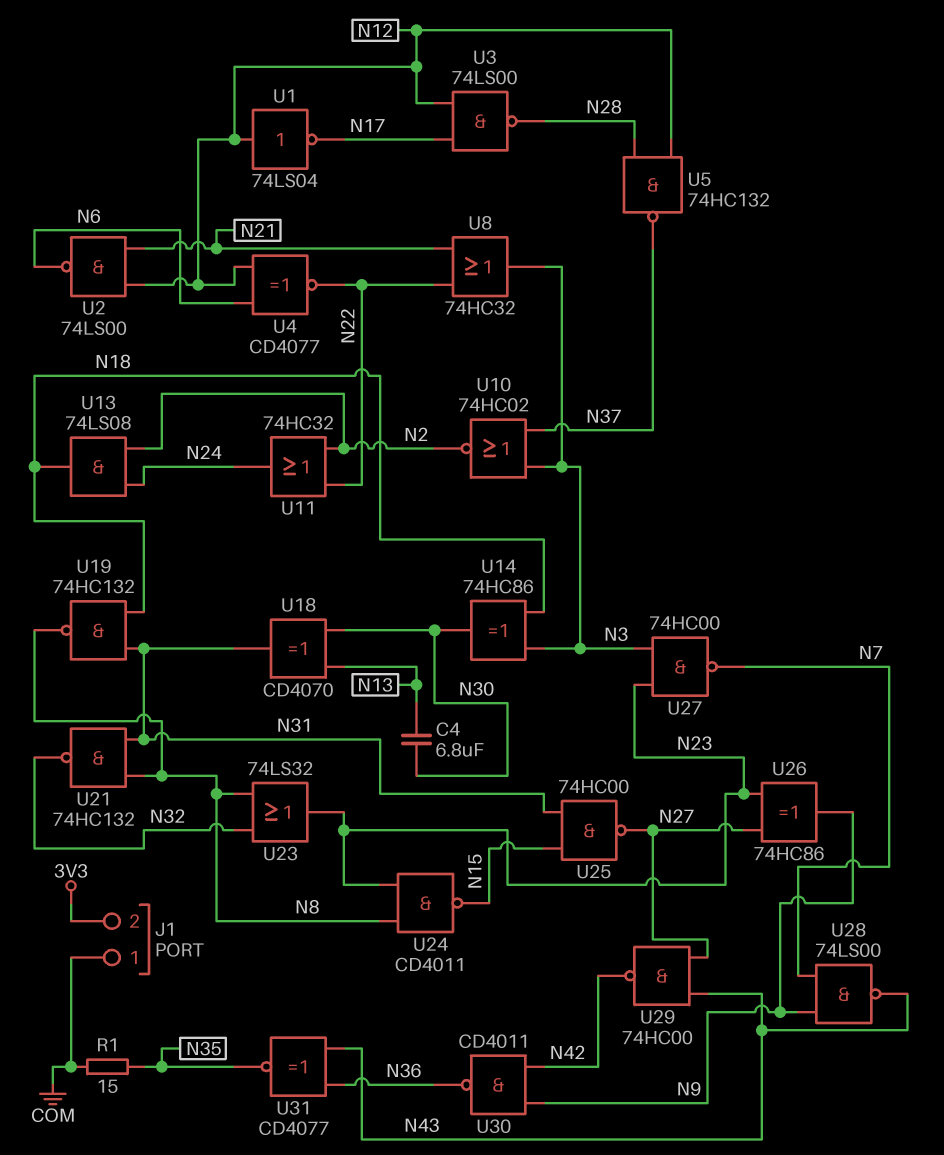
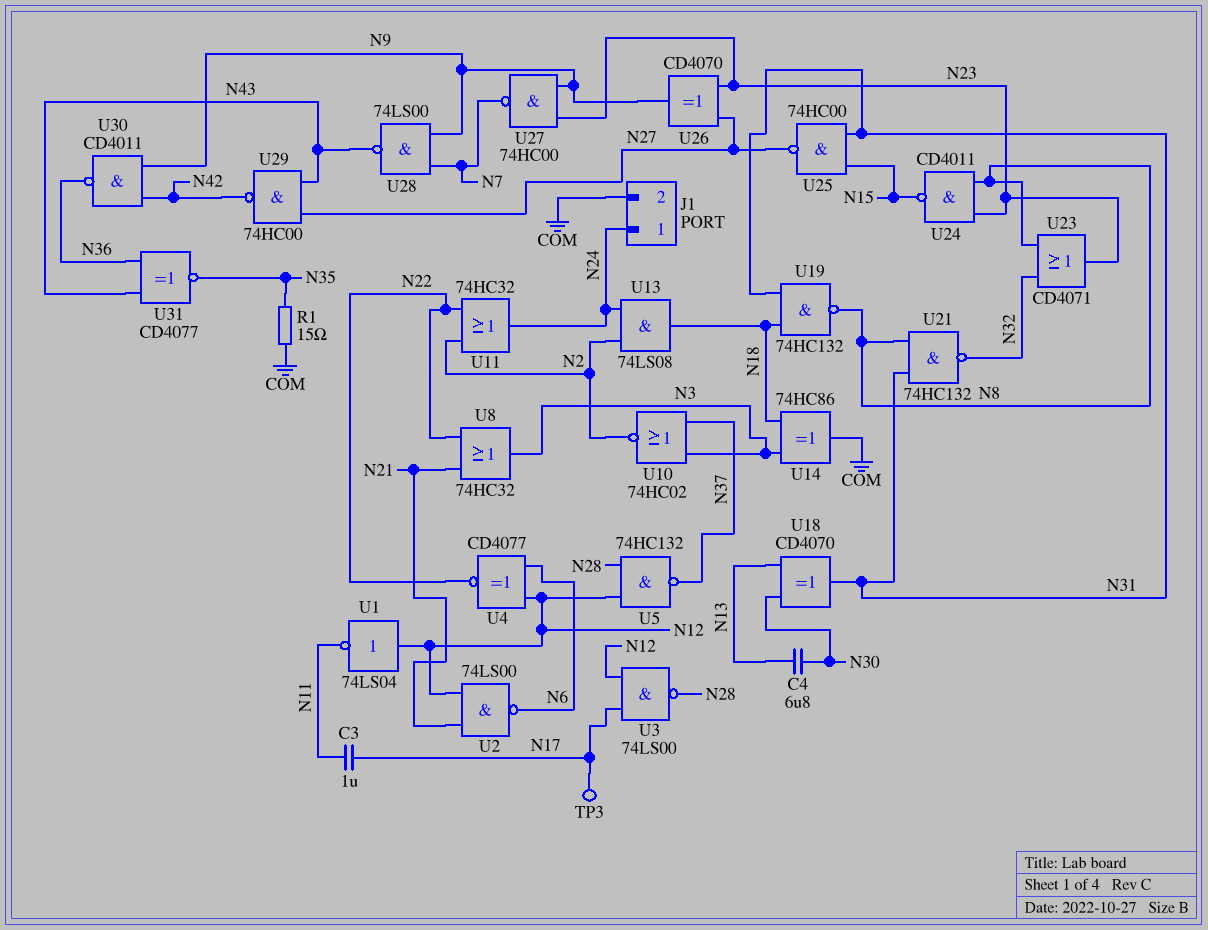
C3: none -> 1uF (N11, N17)
J1 pin 1: COM -> N24
J1 pin 2: 3V3 -> COM
TP3: none -> test point (N17)
U1: NOT 74LS04 (in N12, out N17) -> NOT 74LS04 (in N12, out N11)
U14: XOR 74HC86 (in N3, in N18, out N30) -> XOR 74HC86 (in N3, in N18, out COM)
U23: OR 74LS32 (in N8, in N32, out N23) -> OR CD4071 (in N8, in N32, out N23)
U26: XOR 74HC86 (in N23, in N27, out N9) -> XOR CD4070 (in N23, in N27, out N9)
U27: NAND 74HC00 (in N3, in N23, out N7) -> NAND 74HC00 (in N9, in N23, out N7)

